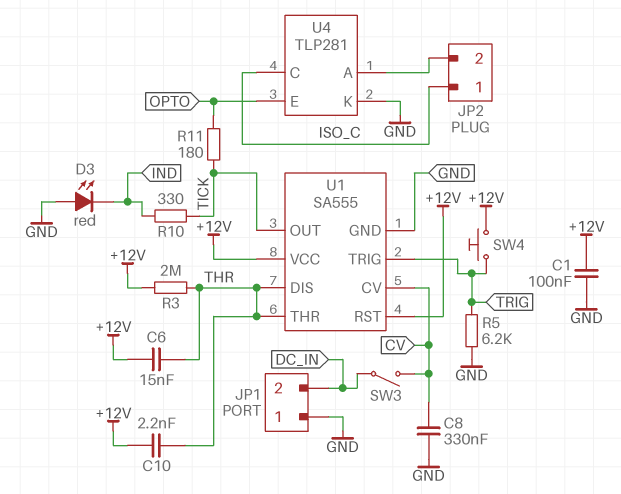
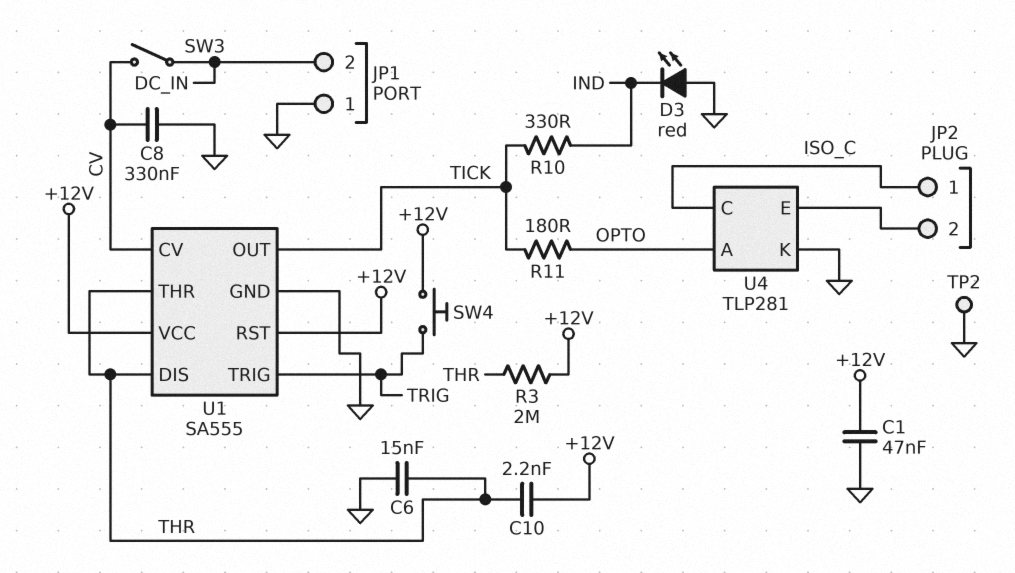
C1: 100nF (+12V, GND) -> 47nF (+12V, GND)
C6: 15nF (+12V, THR) -> 15nF (GND, THR)
R5: 6.2k (GND, TRIG) -> none
TP2: none -> test point (GND)
U4 pin A: JP2/2 -> OPTO
U4 pin E: OPTO -> JP2/2

